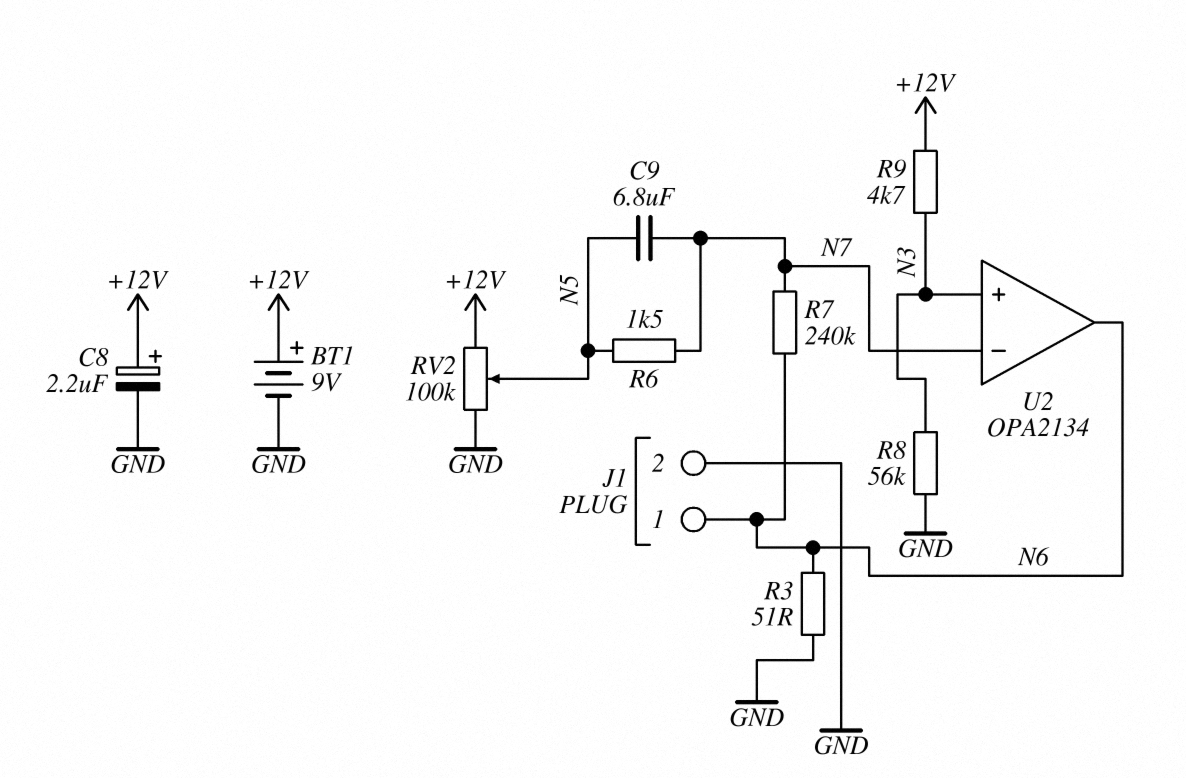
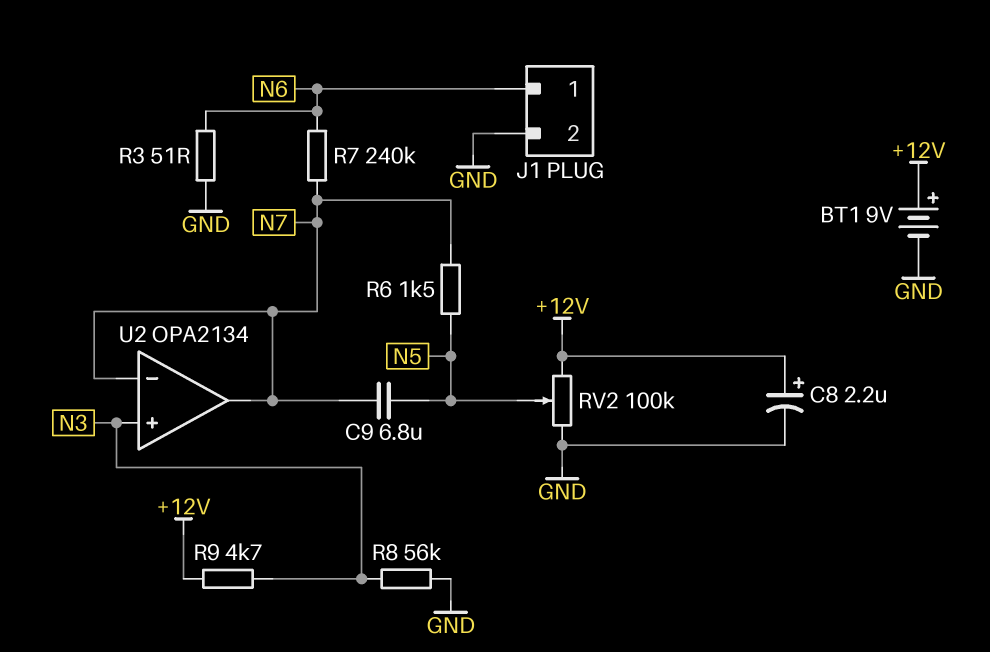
U2 pin out: N6 -> N7

